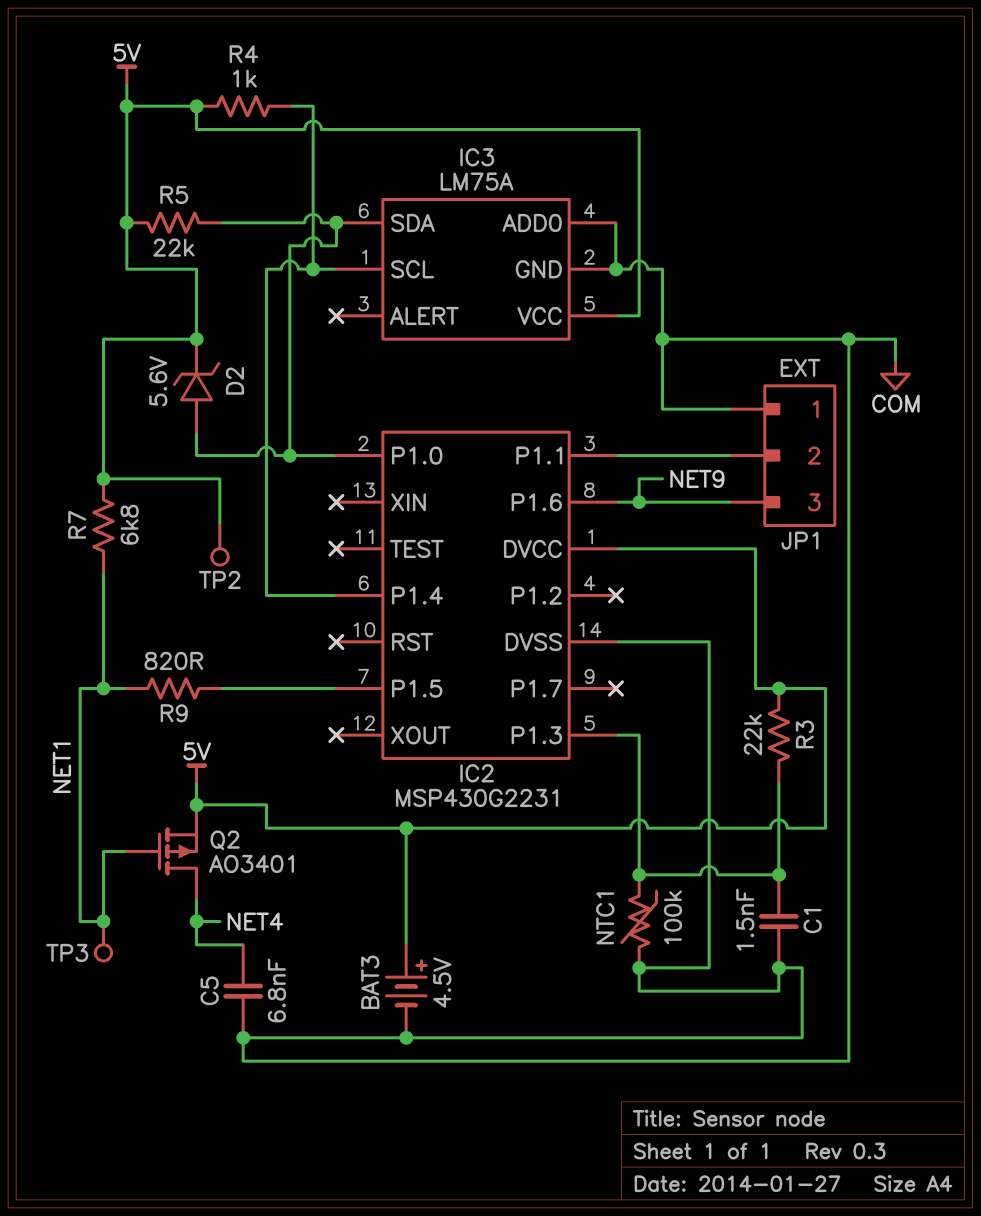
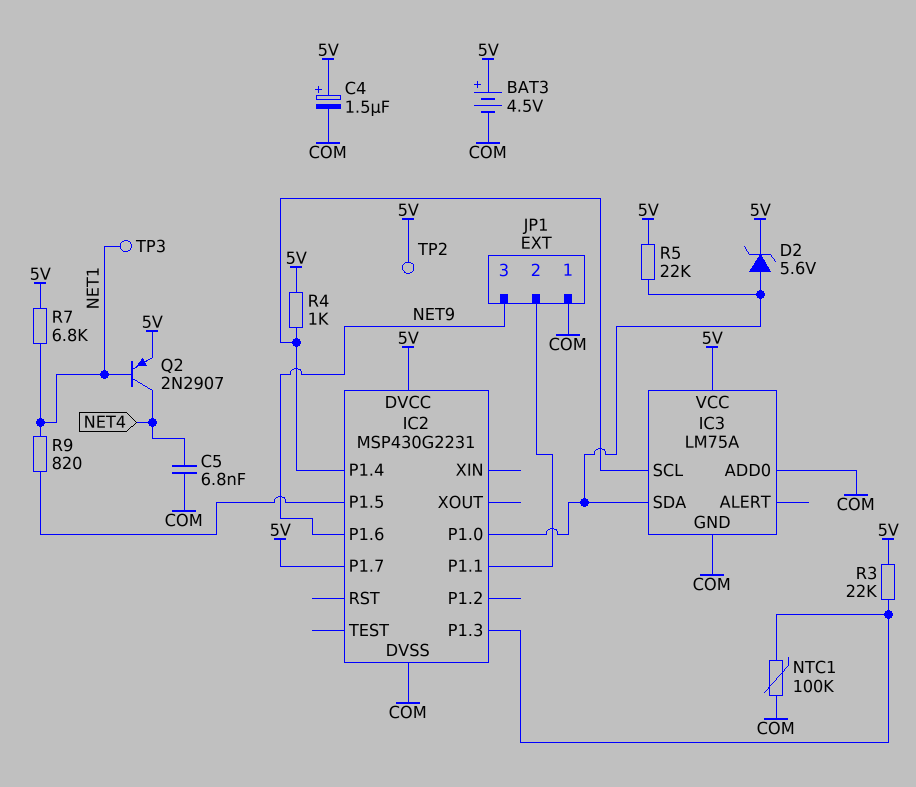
C1: 1.5nF (COM, IC2/P1.3) -> none
C4: none -> 1.5uF (plus 5V, minus COM)
IC2 pin P1.7: none -> 5V
Q2: PMOS AO3401 (G NET1, D NET4, S 5V) -> PNP 2N2907 (B NET1, C NET4, E 5V)

